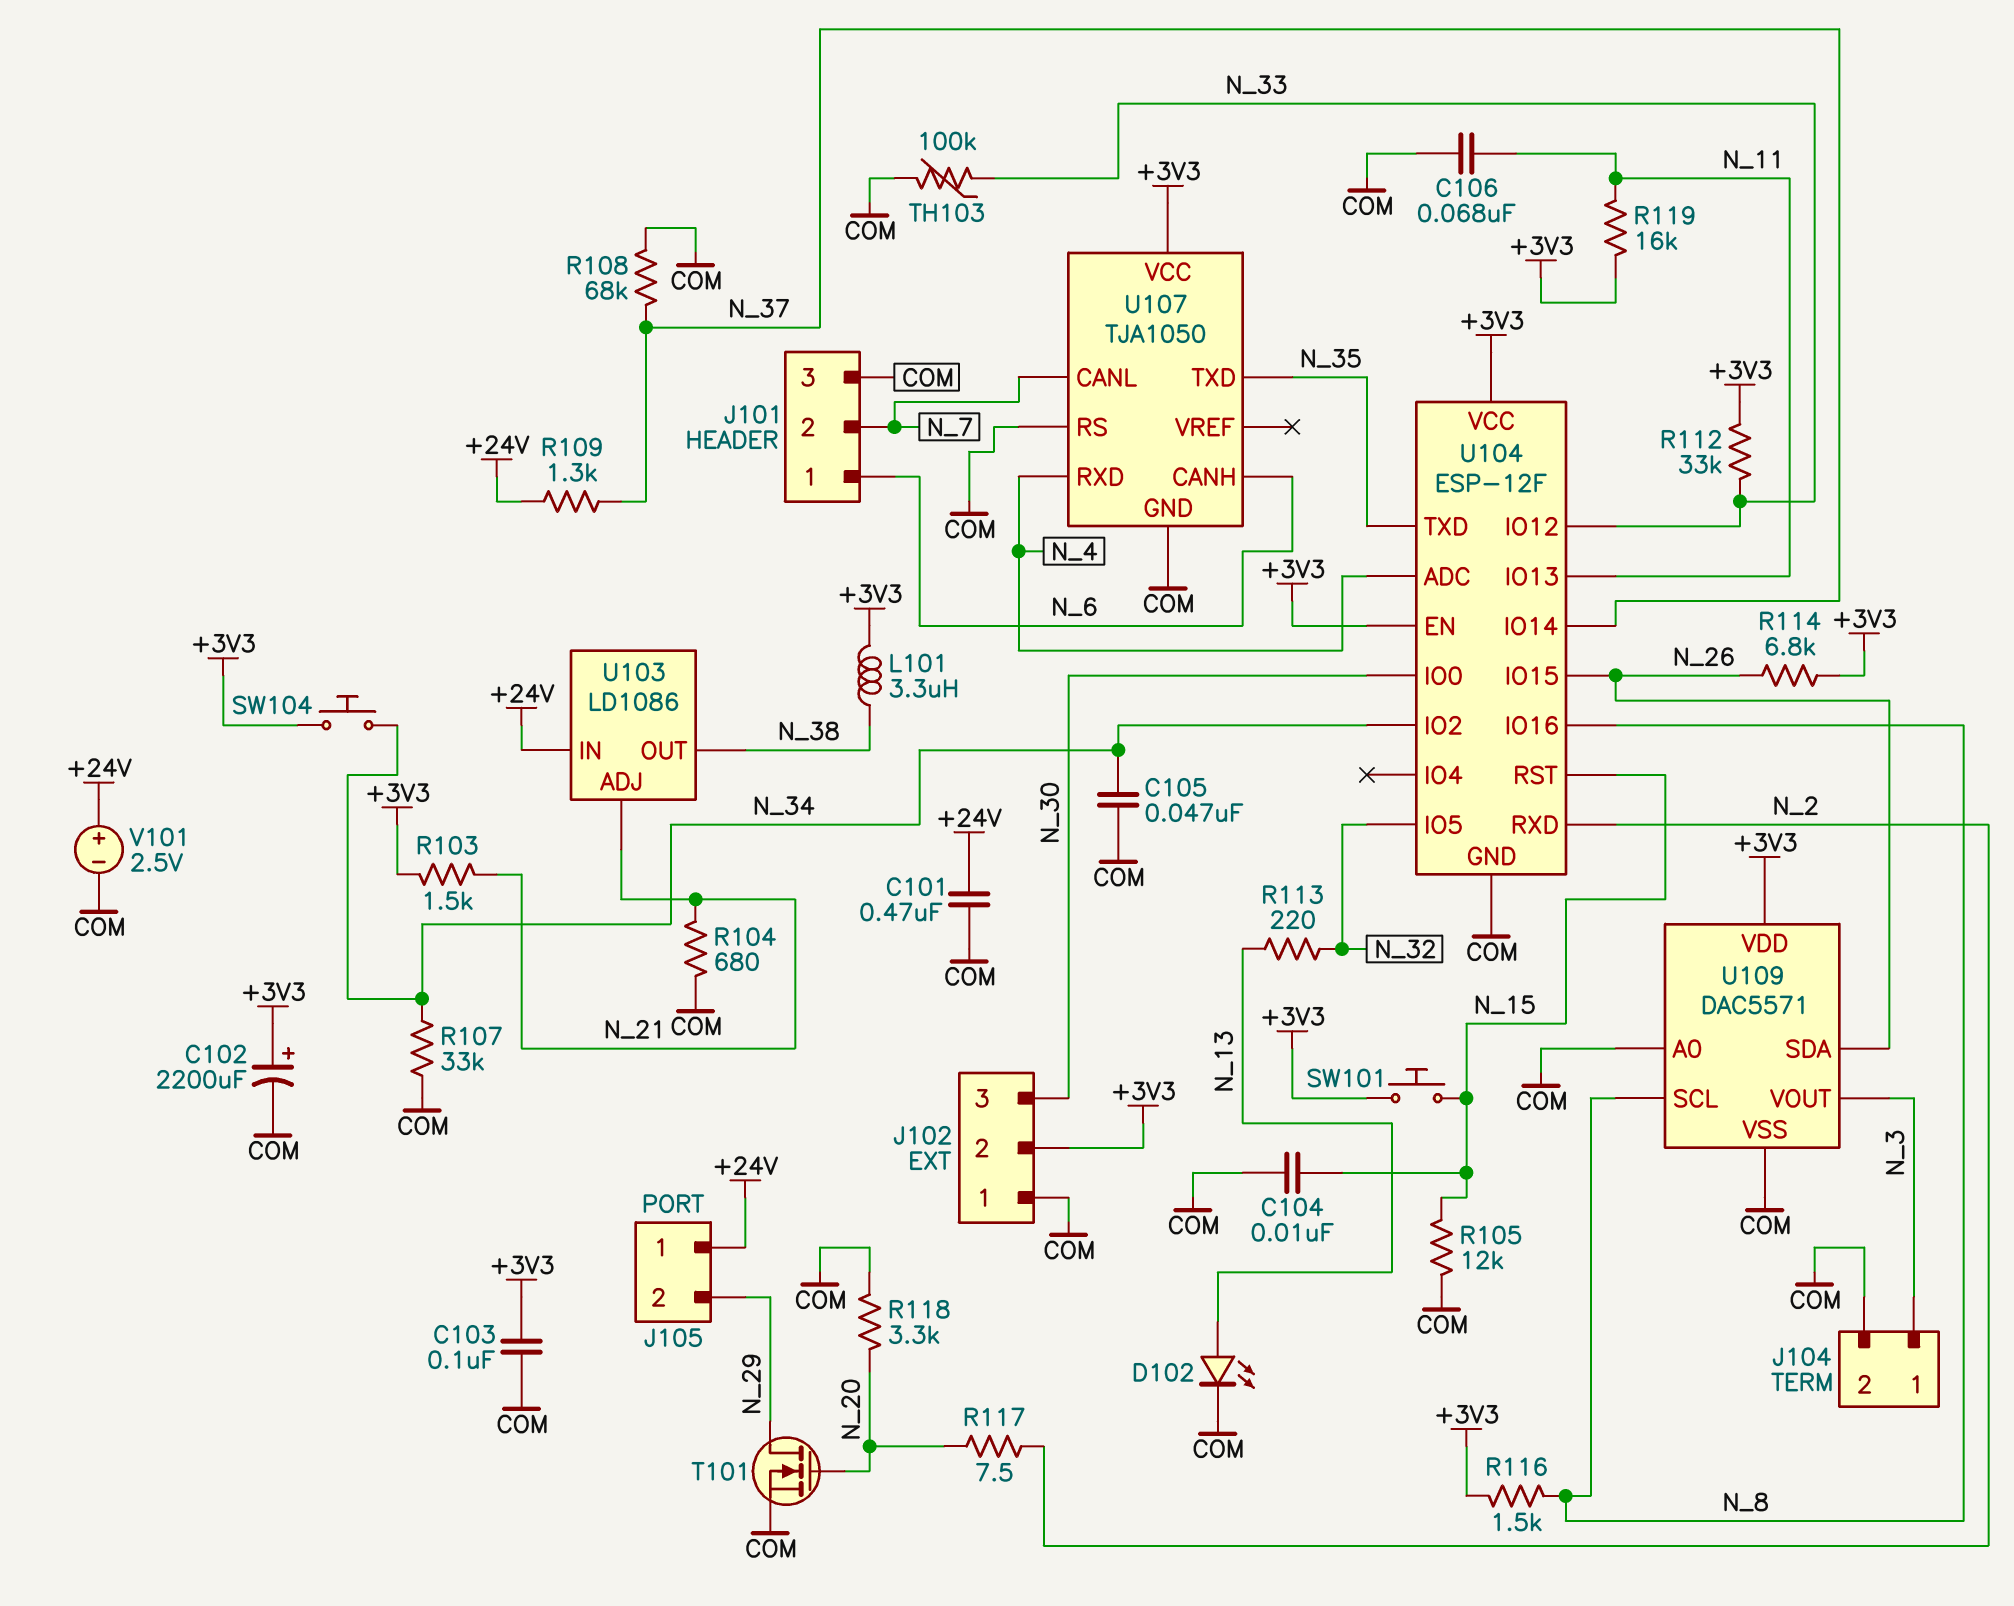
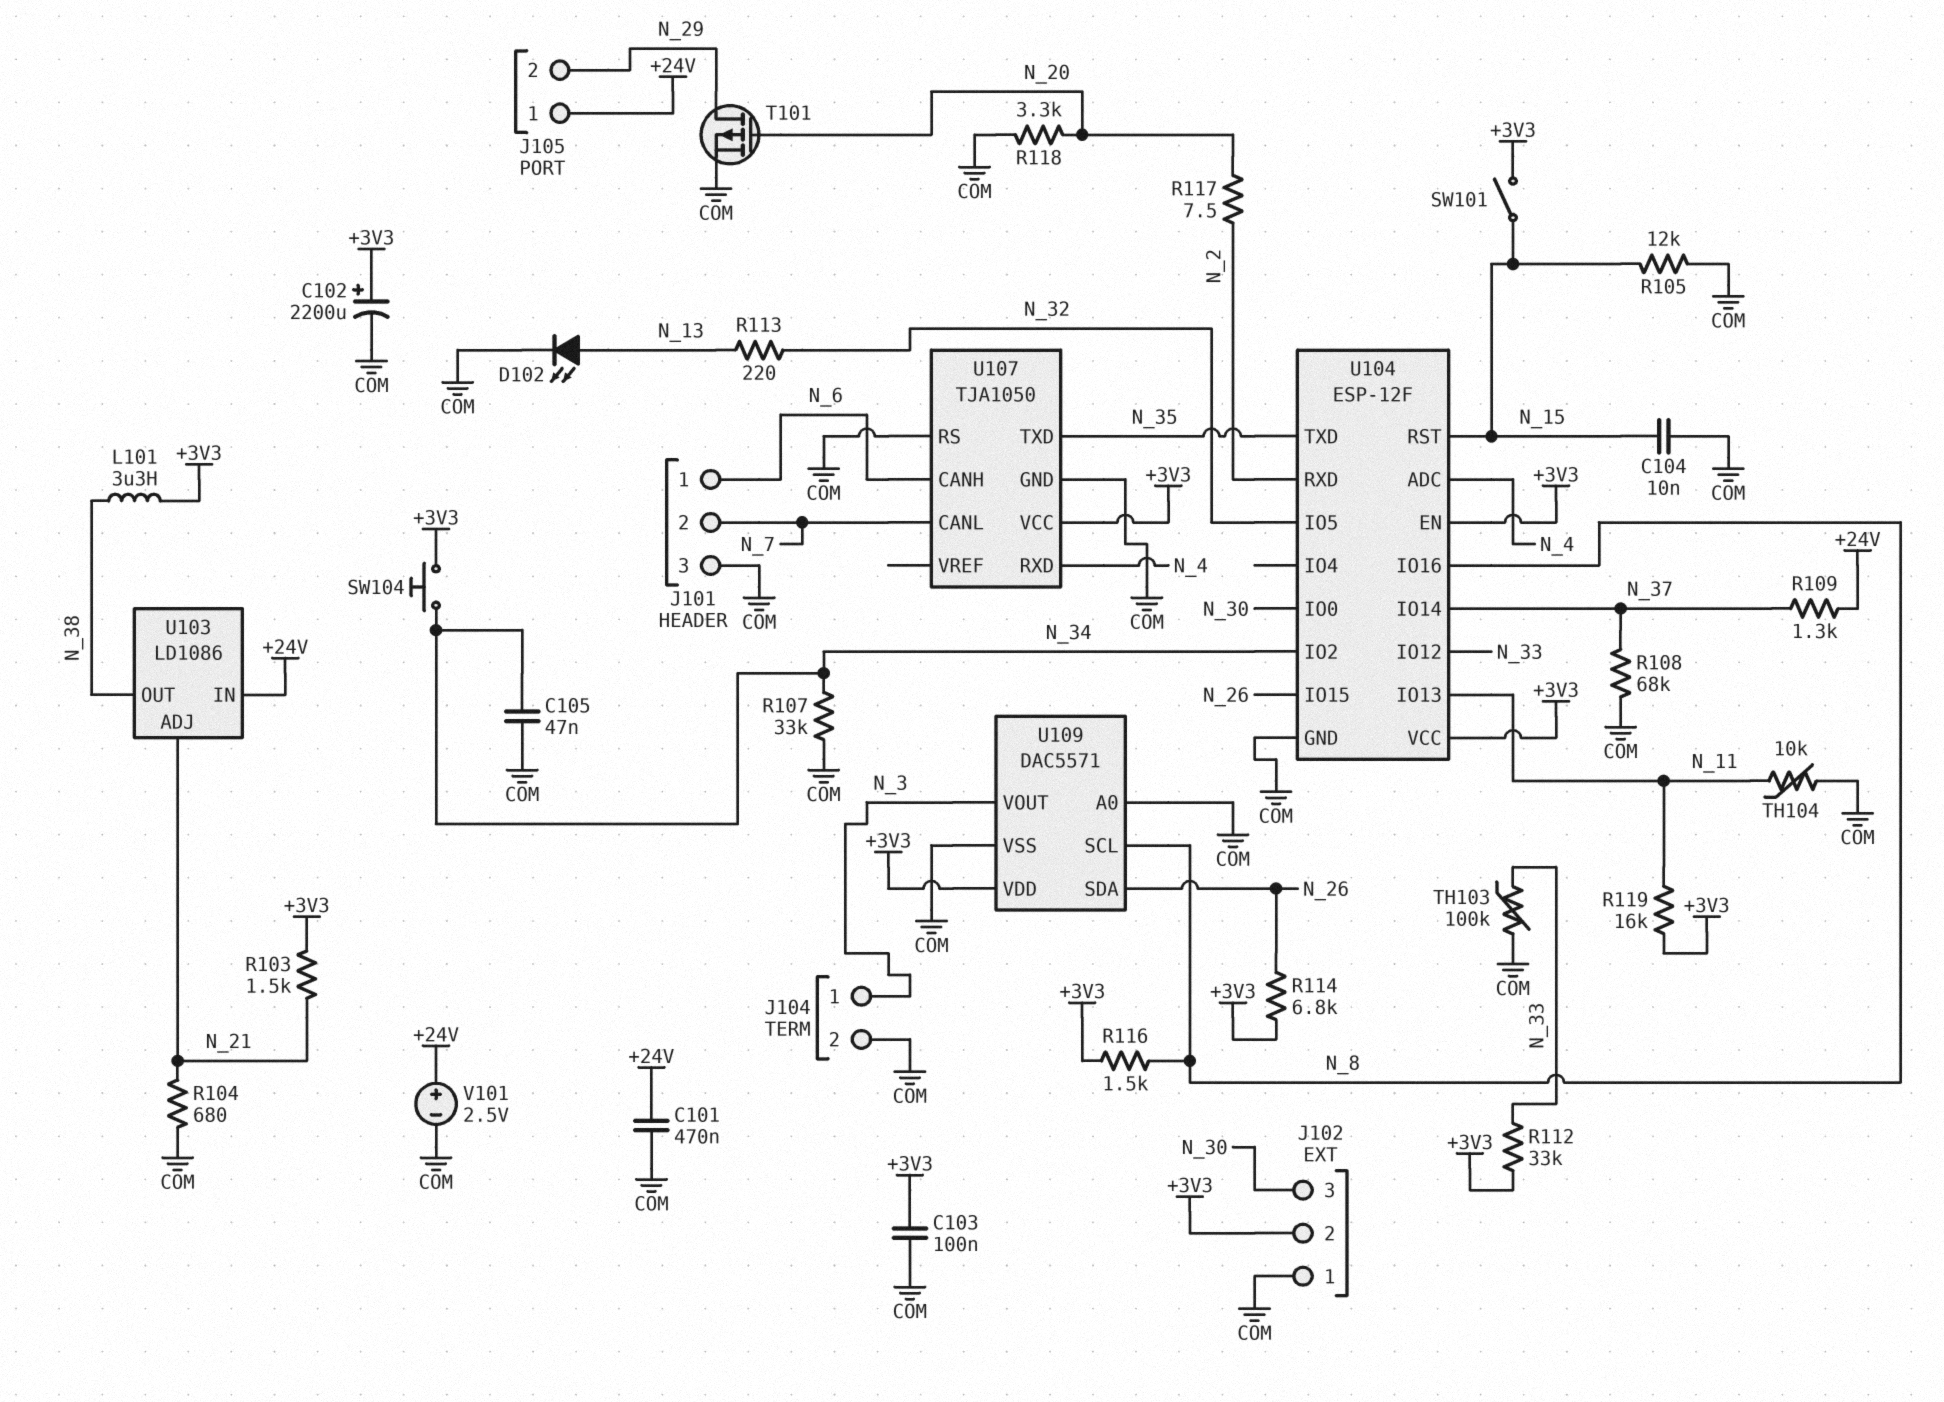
C106: 68nF (COM, N_11) -> none
SW101: button (+3V3, N_15) -> switch (+3V3, N_15)
T101: NMOS (G N_20, D N_29, S COM) -> PMOS (G N_20, D N_29, S COM)
TH104: none -> 10k (COM, N_11)

